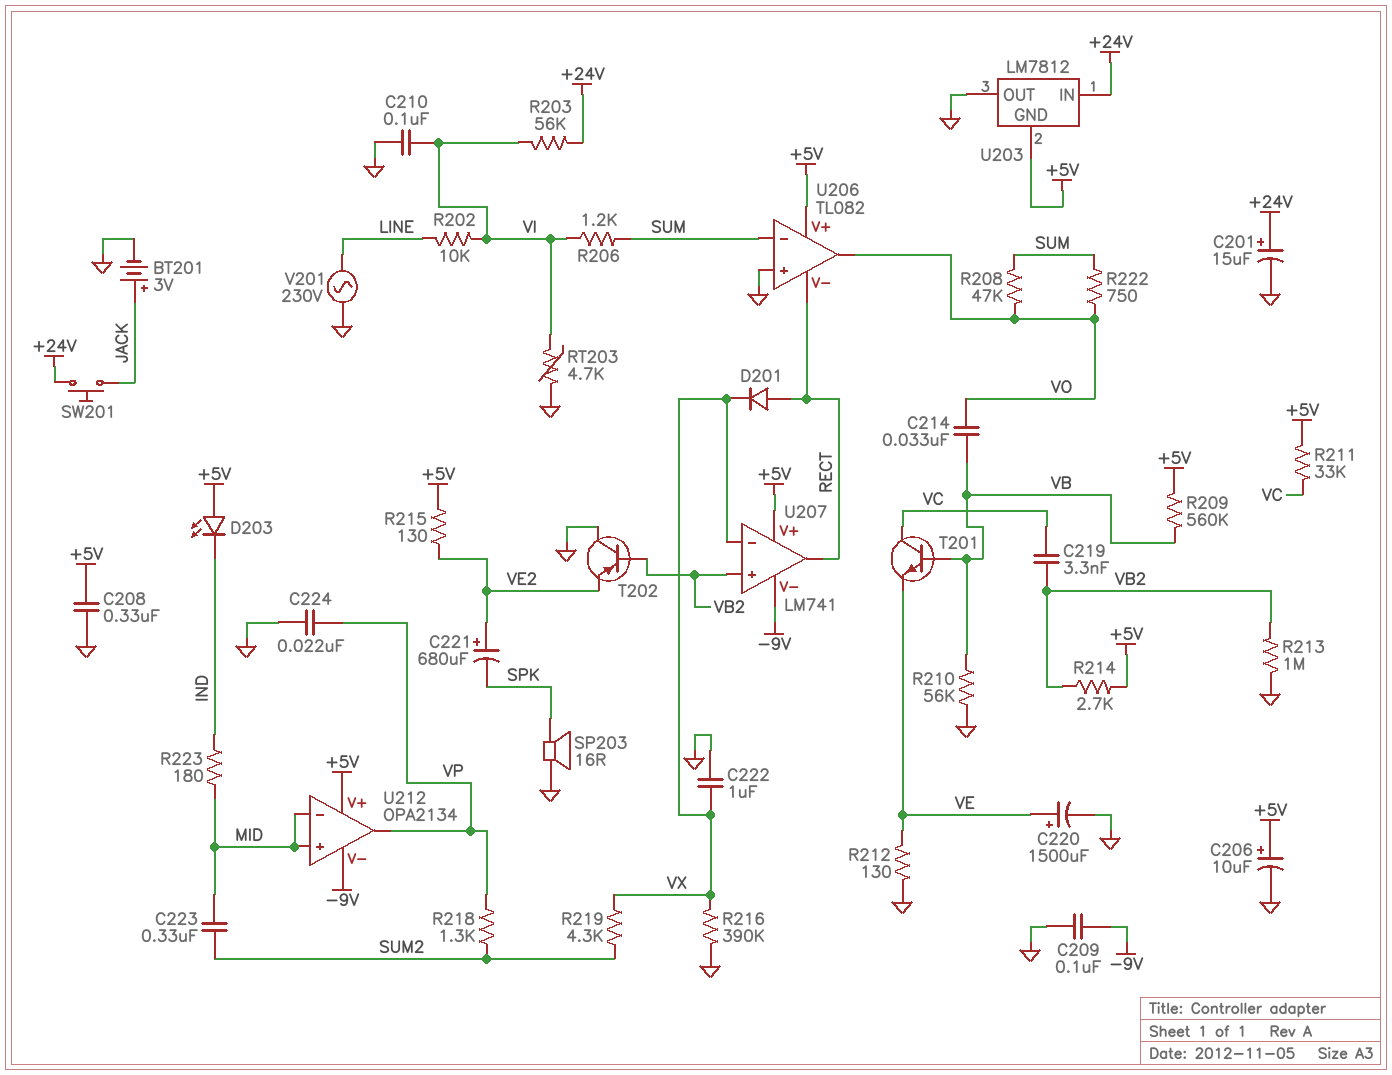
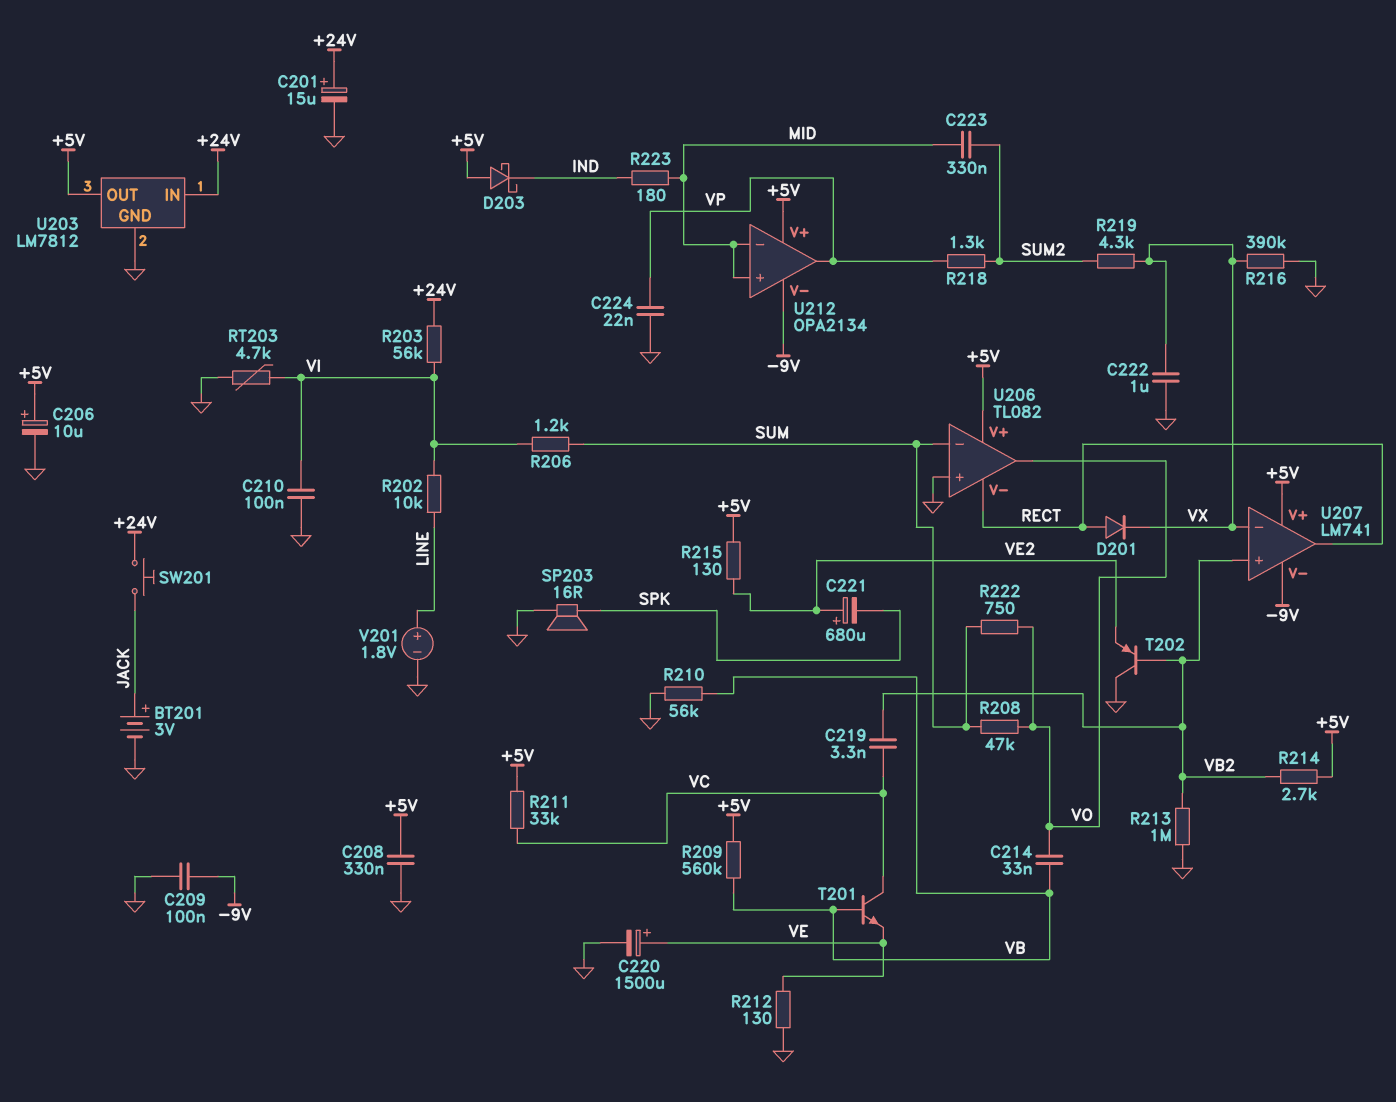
D203: LED (A +5V, K IND) -> schottky (A +5V, K IND)
U203 pin GND: +5V -> GND
U203 pin OUT: GND -> +5V
V201: AC 230V (GND, LINE) -> 1.8V (plus LINE, minus GND)

